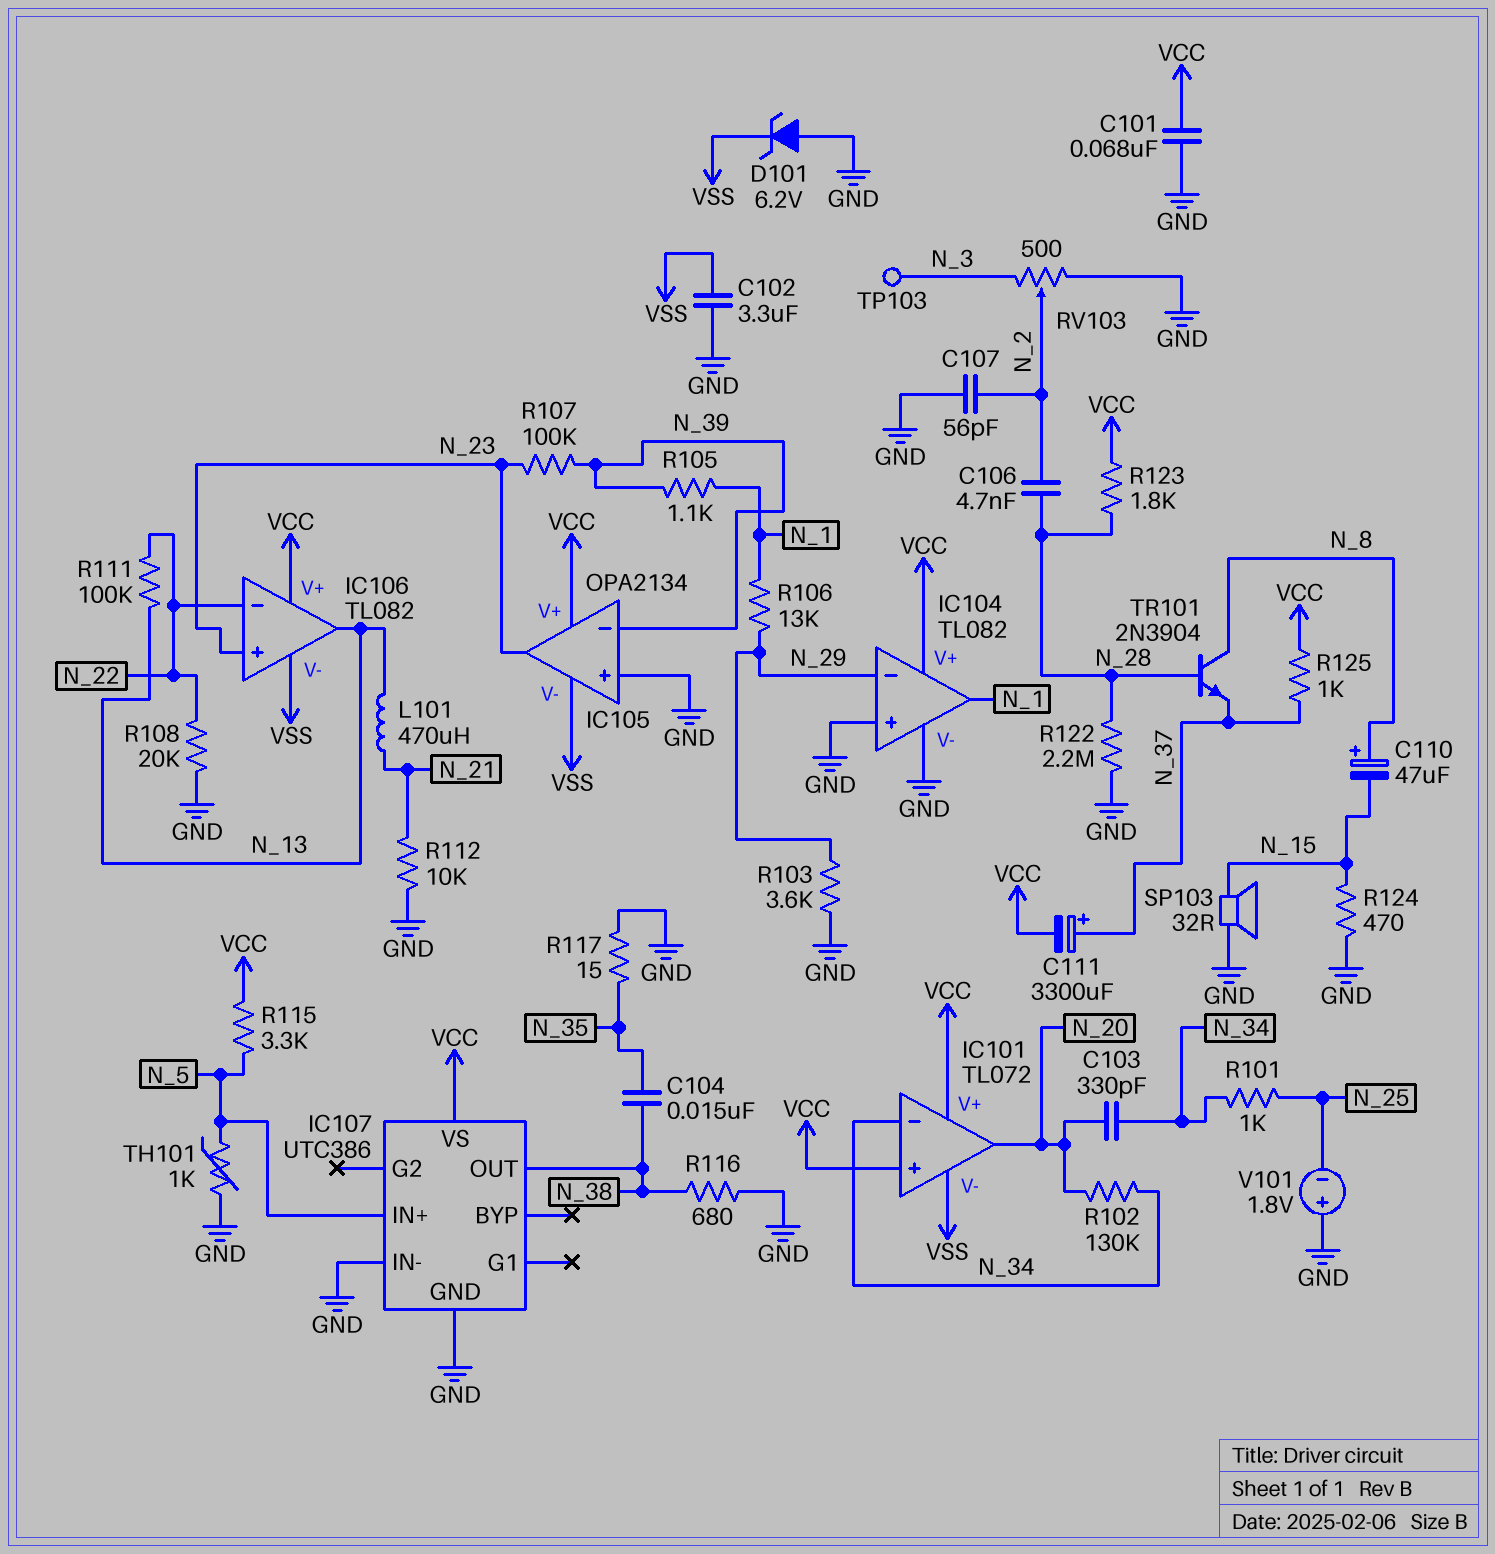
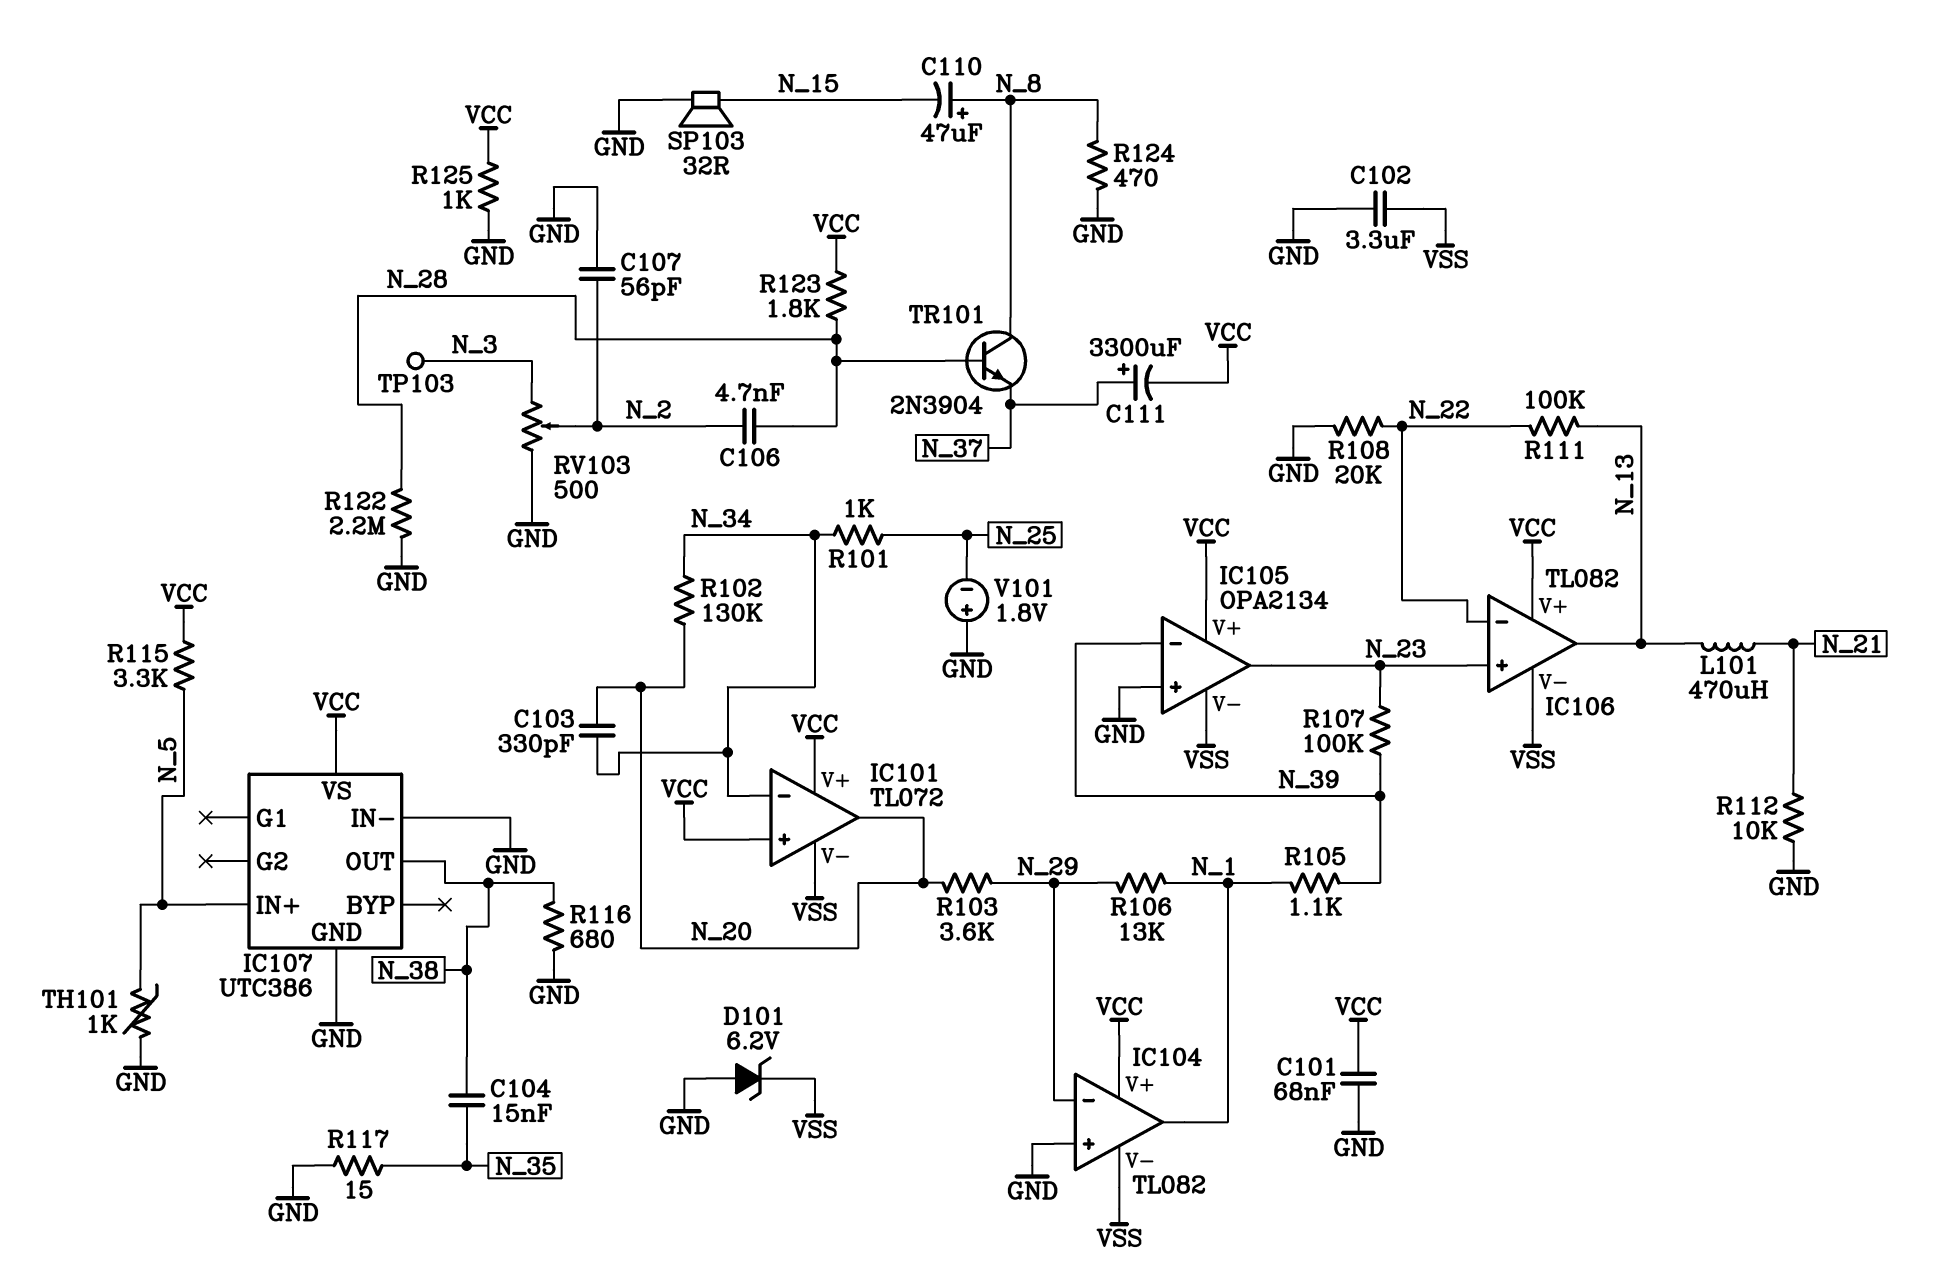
IC104 pin V-: GND -> VSS
R103: 3.6k (GND, N_29) -> 3.6k (N_20, N_29)
R124: 470 (GND, N_15) -> 470 (GND, N_8)
R125: 1k (N_37, VCC) -> 1k (GND, VCC)

